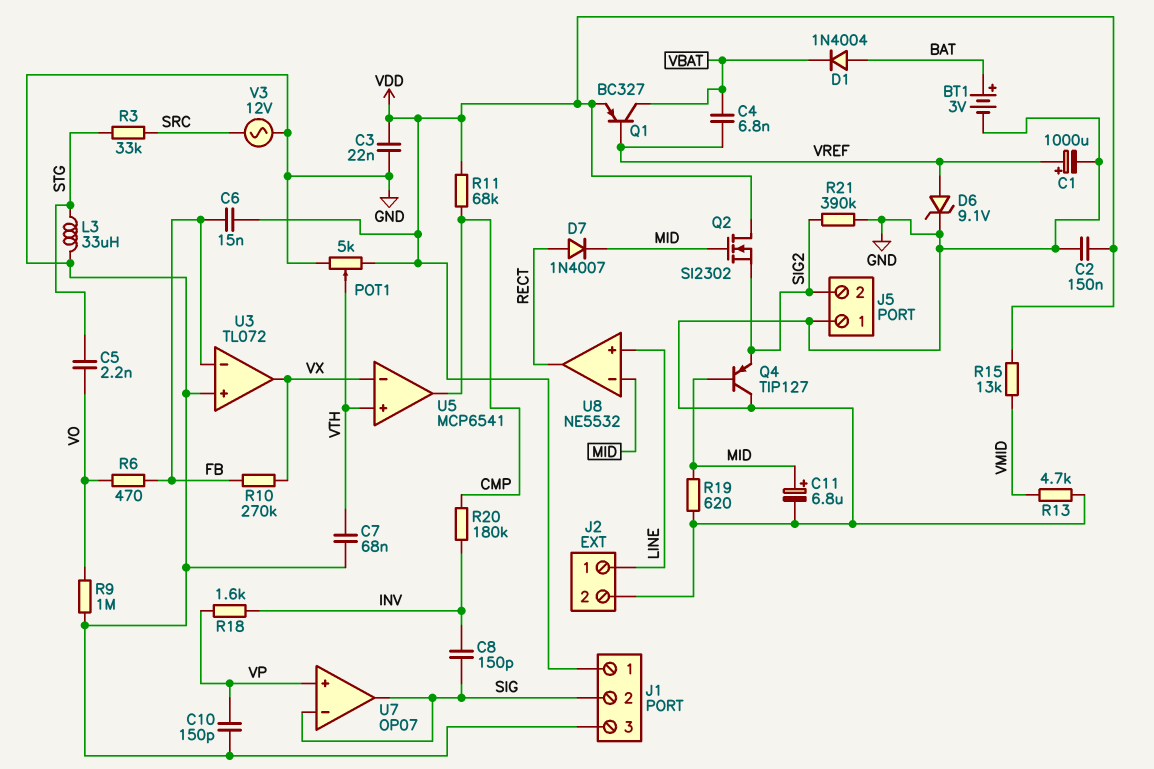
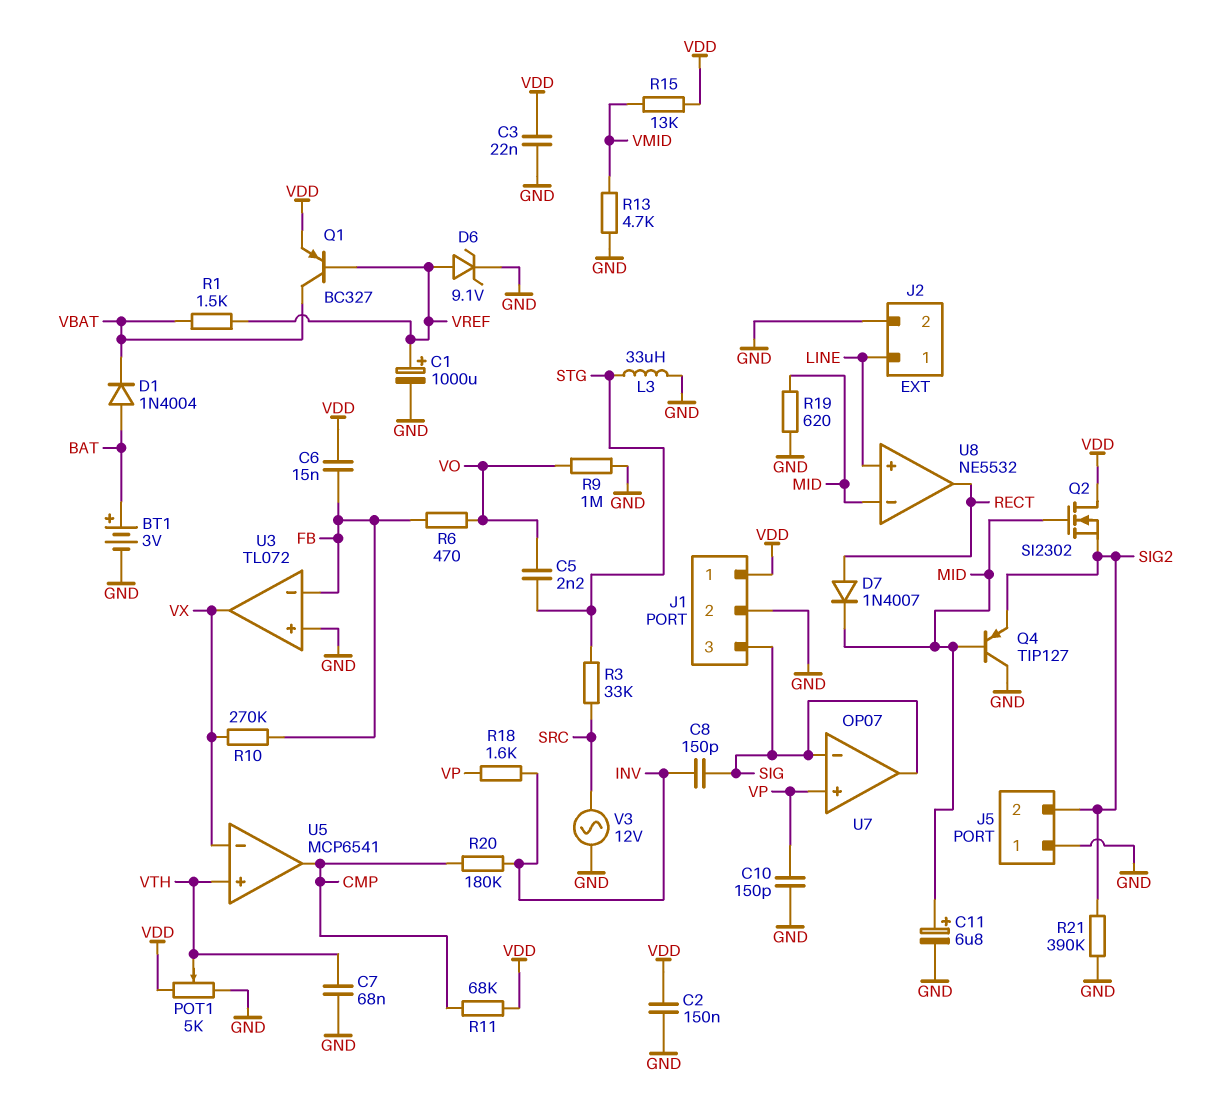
C4: 6.8nF (VBAT, VREF) -> none
J1 pin 2: SIG -> GND
J1 pin 3: GND -> SIG
R1: none -> 1.5k (VBAT, VREF)

